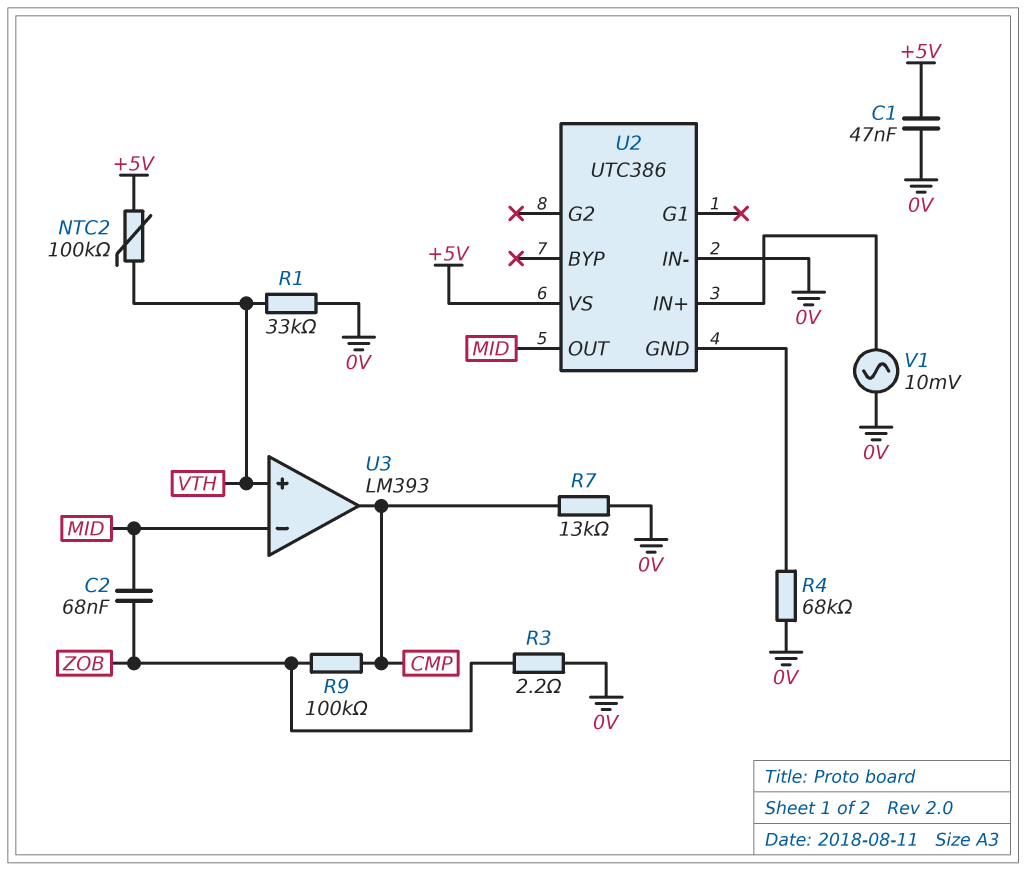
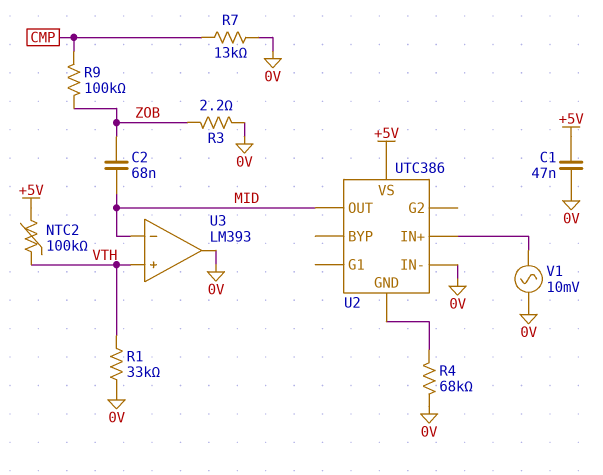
U3 pin out: CMP -> 0V

